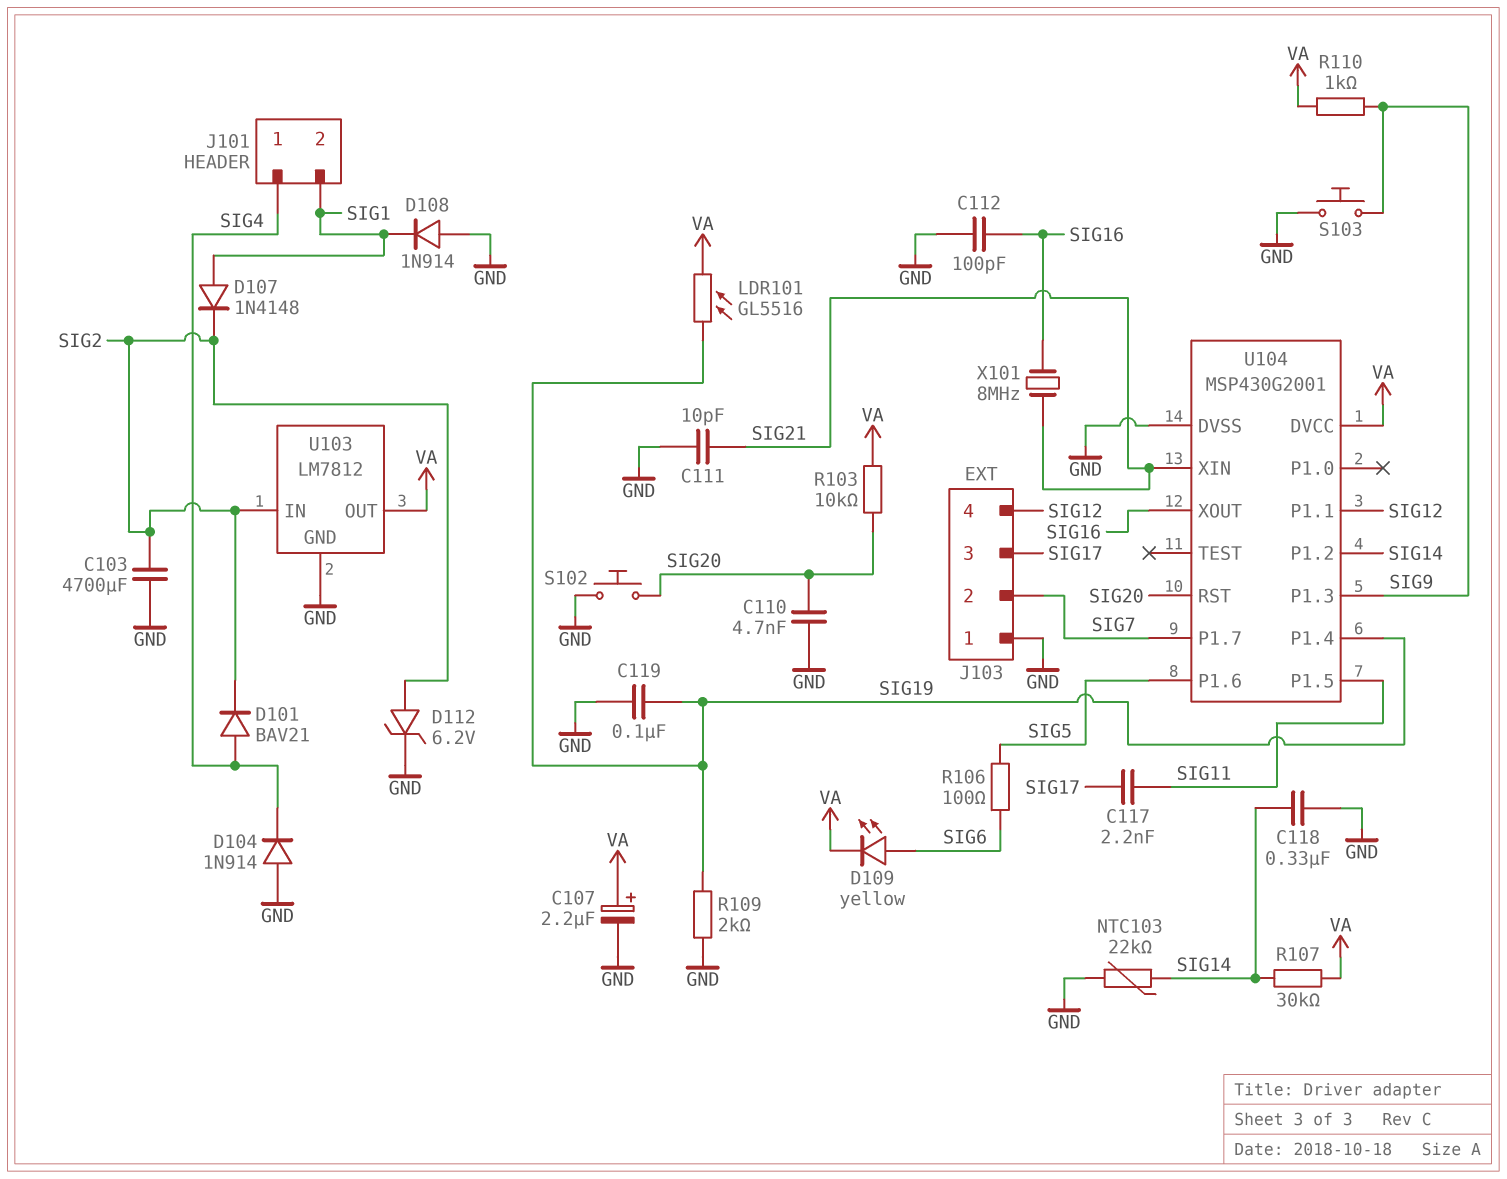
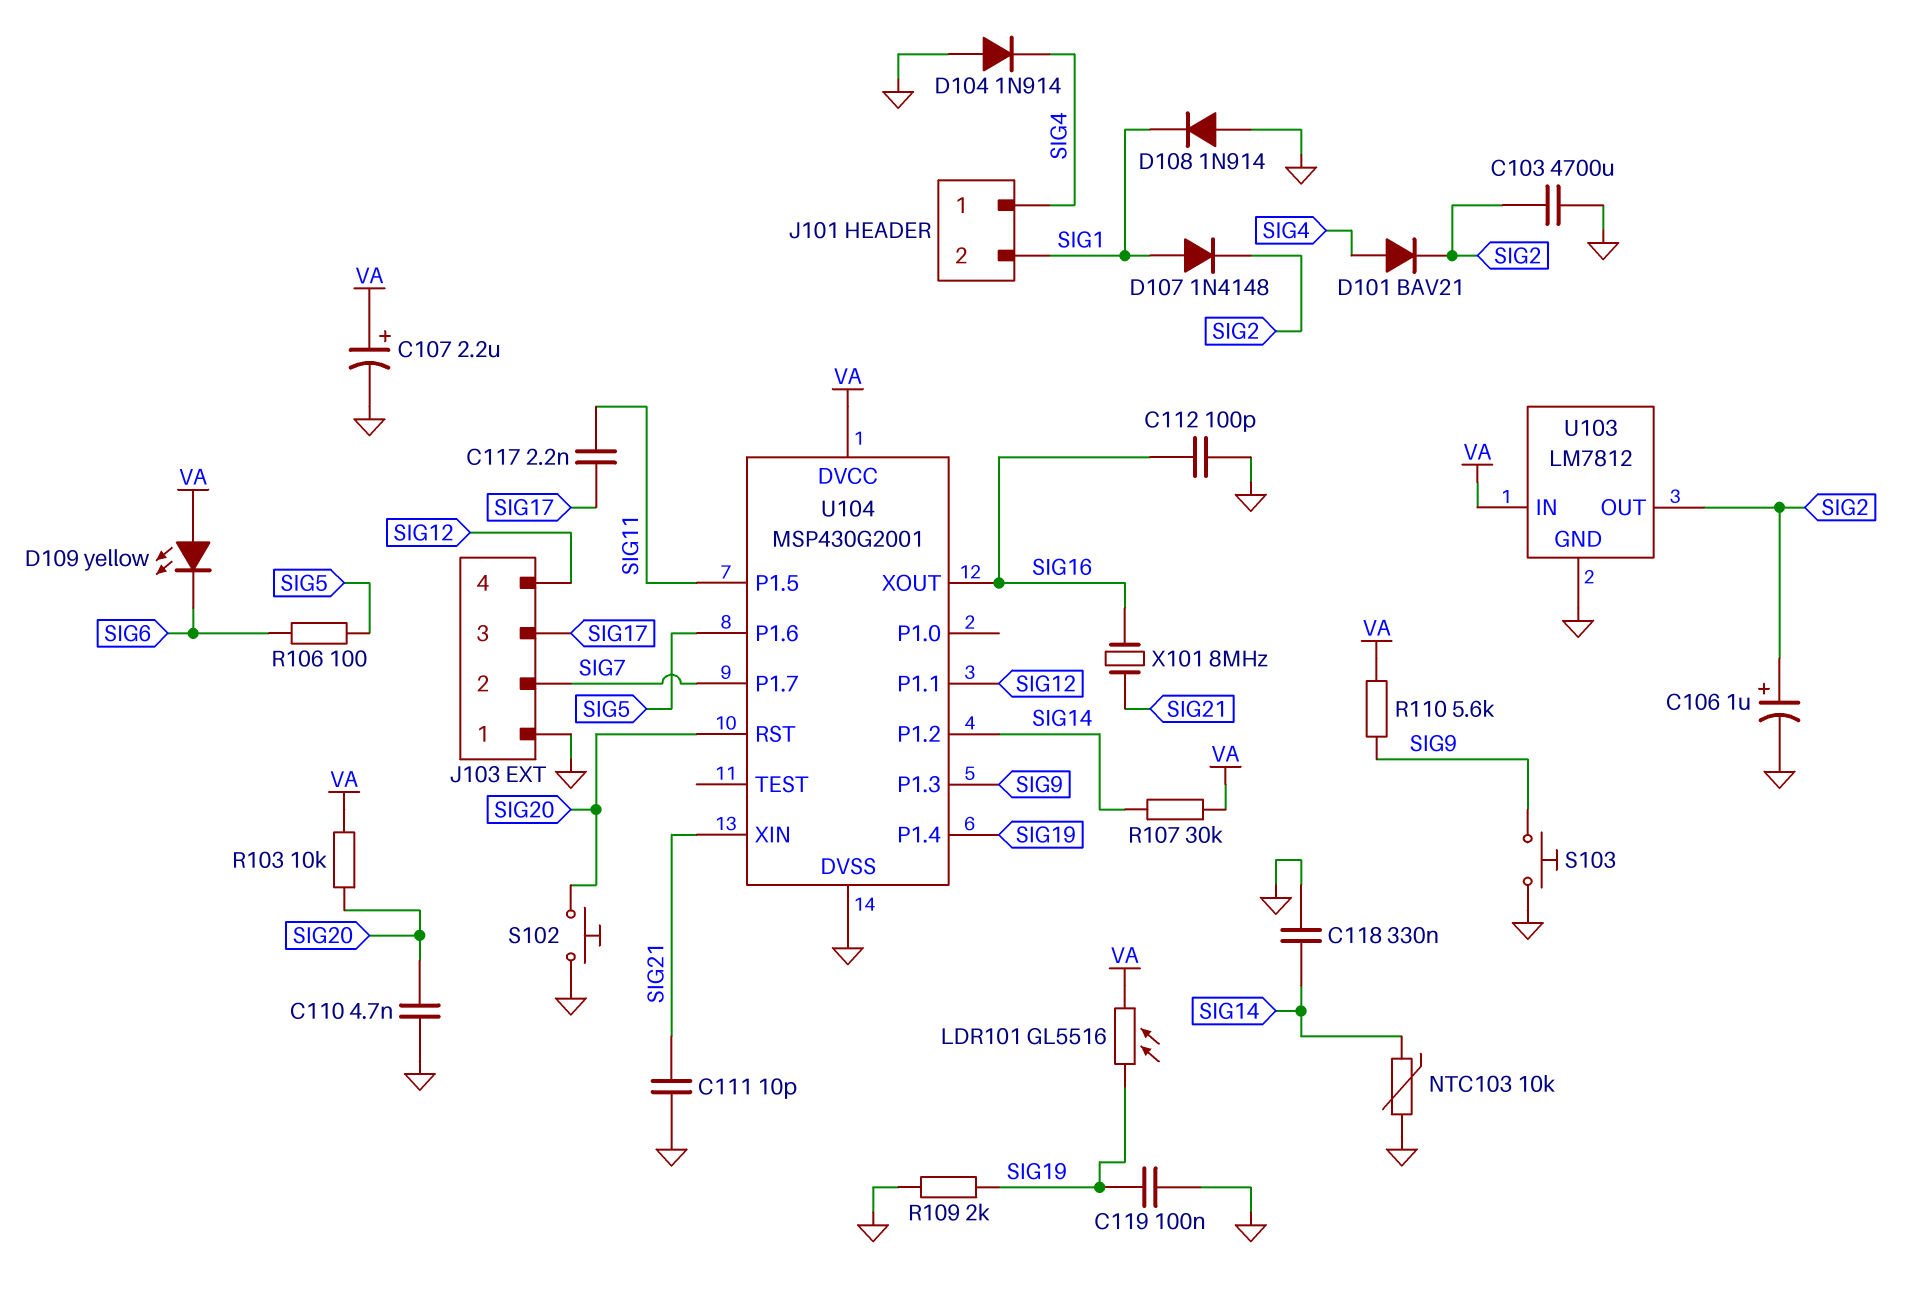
C106: none -> 1uF (plus SIG2, minus GND)
D109: LED yellow (A SIG6, K VA) -> LED yellow (A VA, K SIG6)
D112: zener 6.2V (A SIG2, K GND) -> none
NTC103: 22k (GND, SIG14) -> 10k (GND, SIG14)
R110: 1k (SIG9, VA) -> 5.6k (SIG9, VA)
U103 pin IN: SIG2 -> VA
U103 pin OUT: VA -> SIG2

